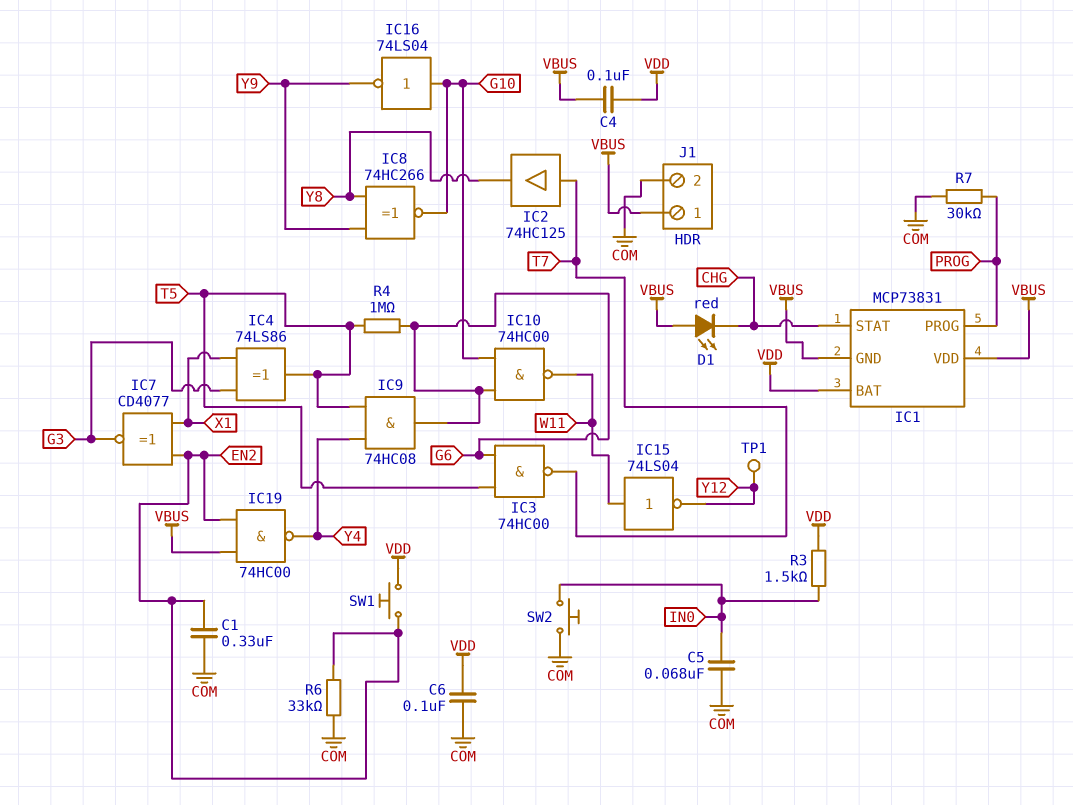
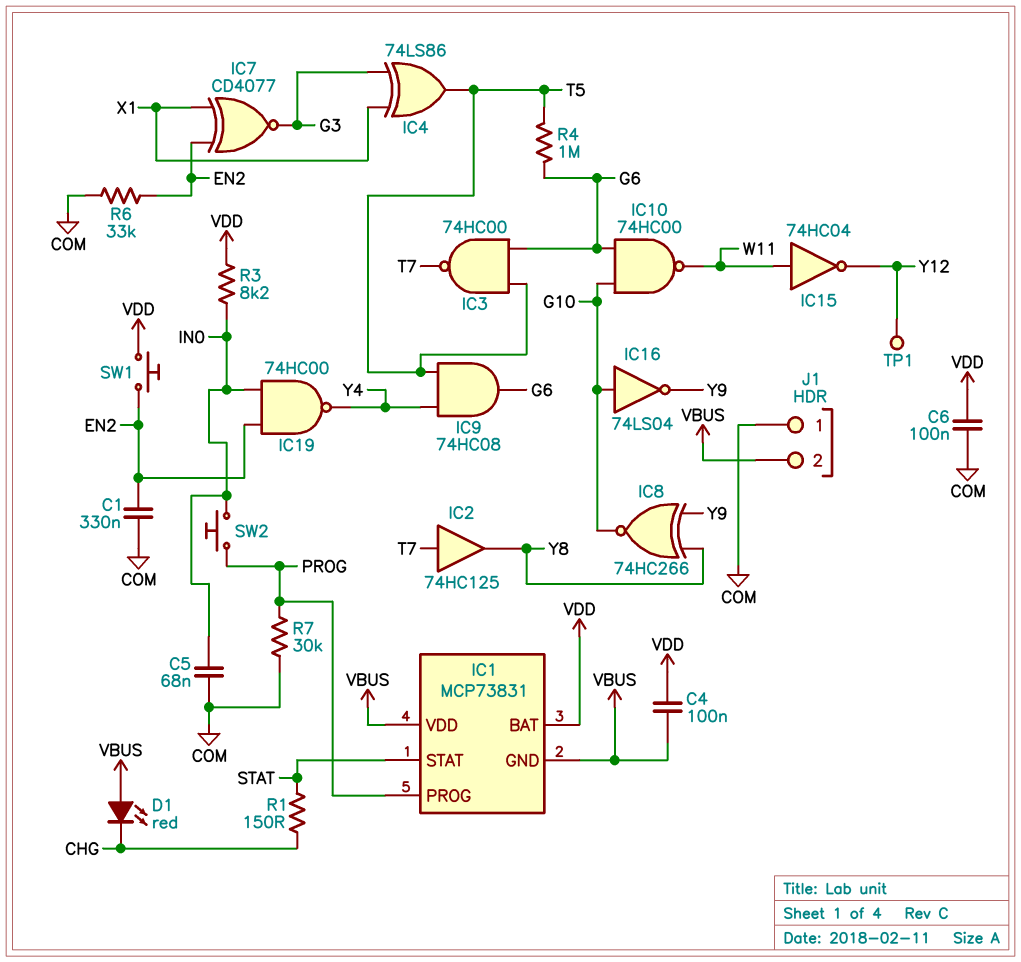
IC1 pin STAT: CHG -> STAT
IC15: NOT 74LS04 (in W11, out Y12) -> NOT 74HC04 (in W11, out Y12)
IC19: NAND 74HC00 (in EN2, in VBUS, out Y4) -> NAND 74HC00 (in EN2, in IN0, out Y4)
J1 pin 1: VBUS -> COM
J1 pin 2: COM -> VBUS
R1: none -> 150 (CHG, STAT)
R3: 1.5k (IN0, VDD) -> 8.2k (IN0, VDD)
SW2: button (COM, IN0) -> button (IN0, PROG)

